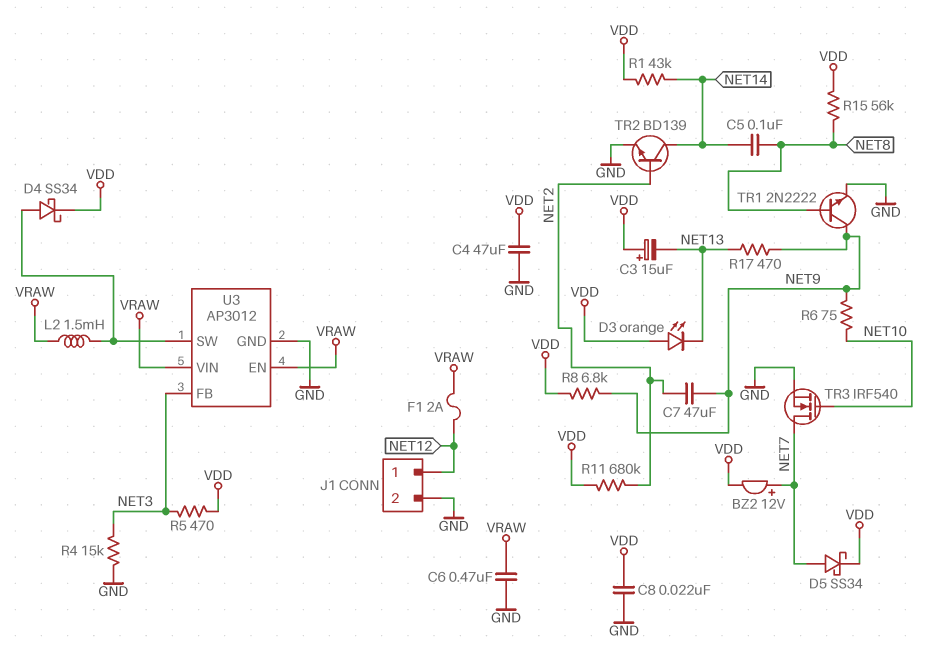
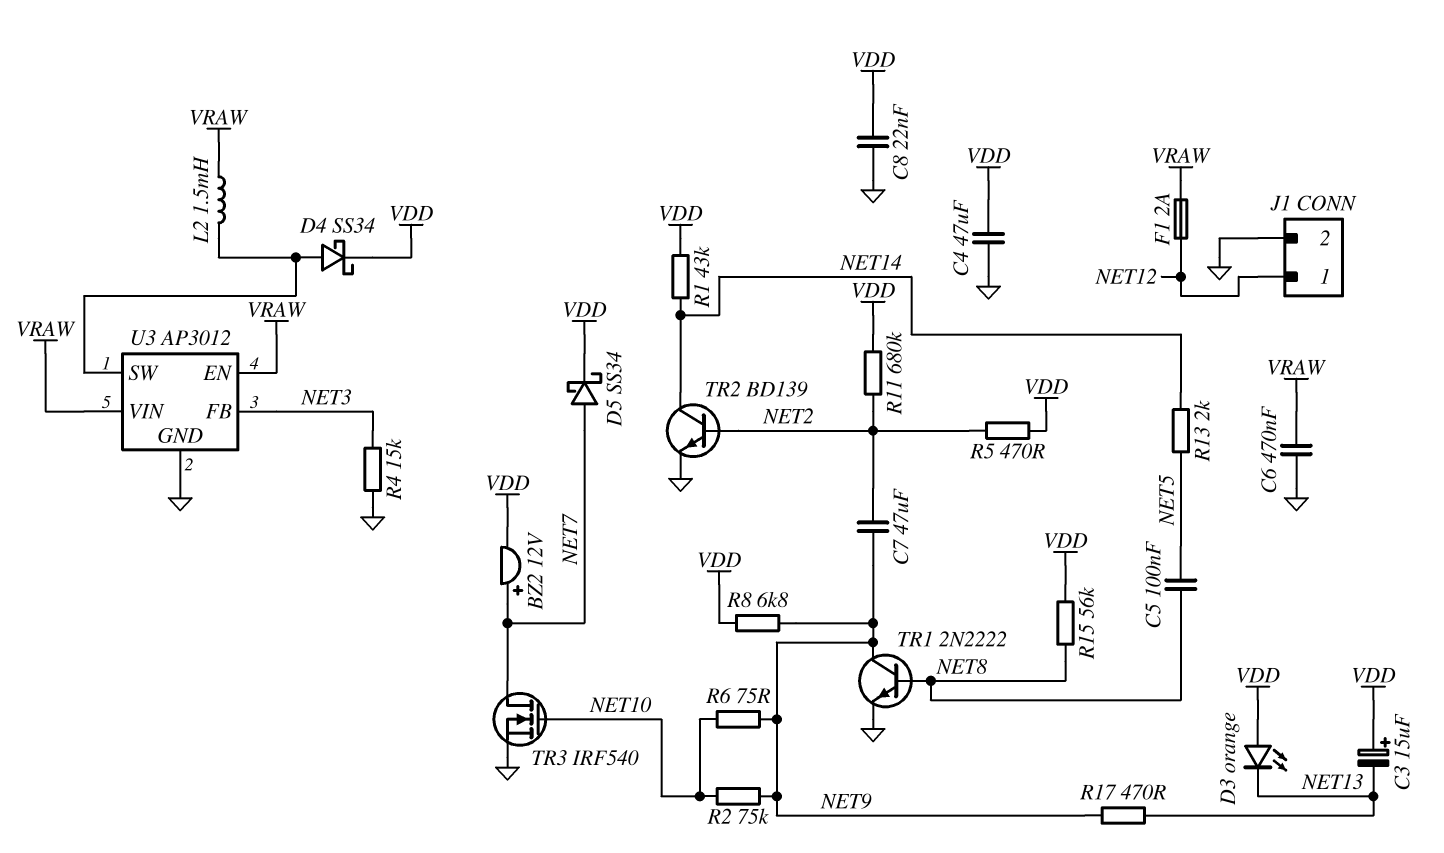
C5: 100nF (NET8, NET14) -> 100nF (NET5, NET8)
R2: none -> 75k (NET9, NET10)
R5: 470 (NET3, VDD) -> 470 (NET2, VDD)
R13: none -> 2k (NET5, NET14)

